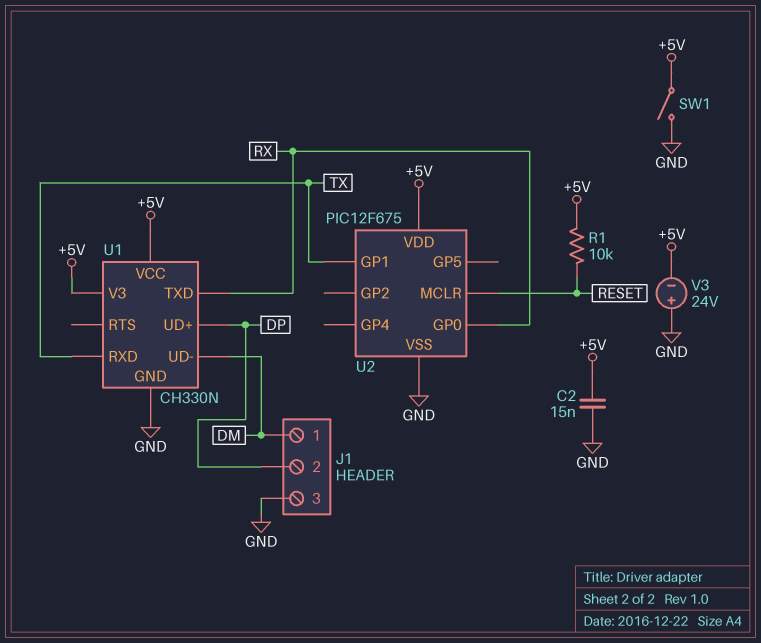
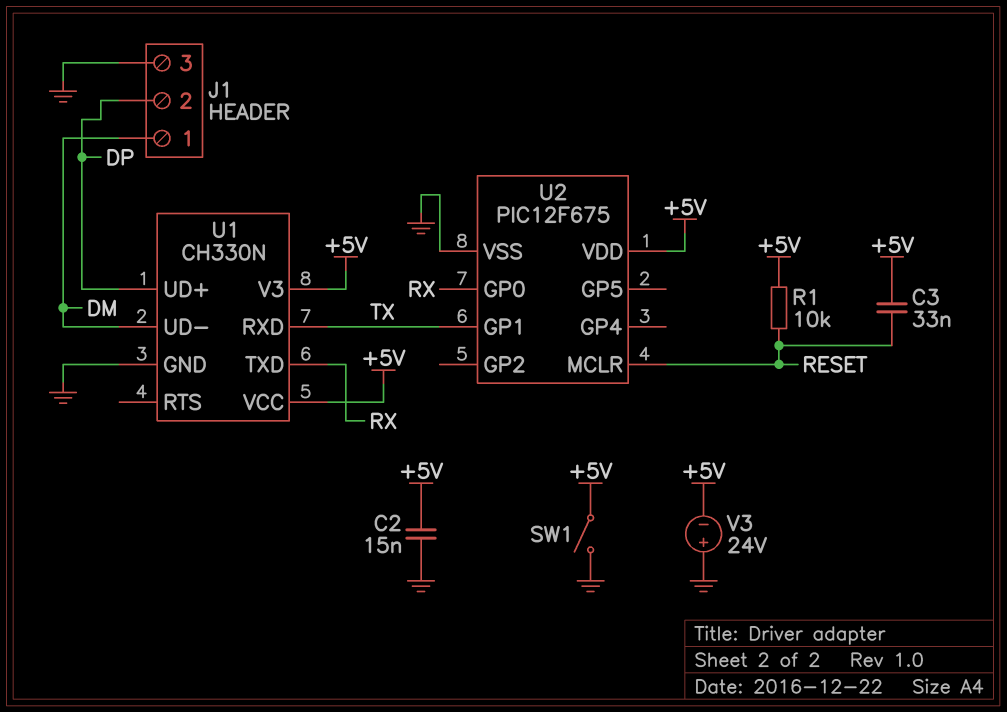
C3: none -> 33nF (+5V, RESET)

